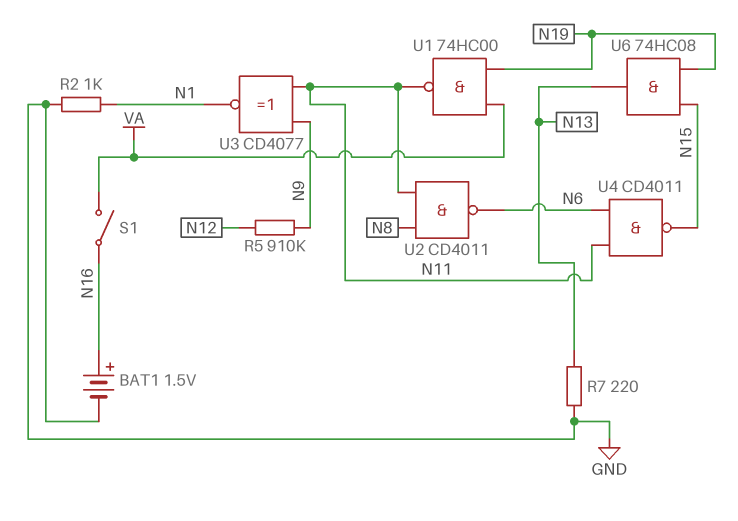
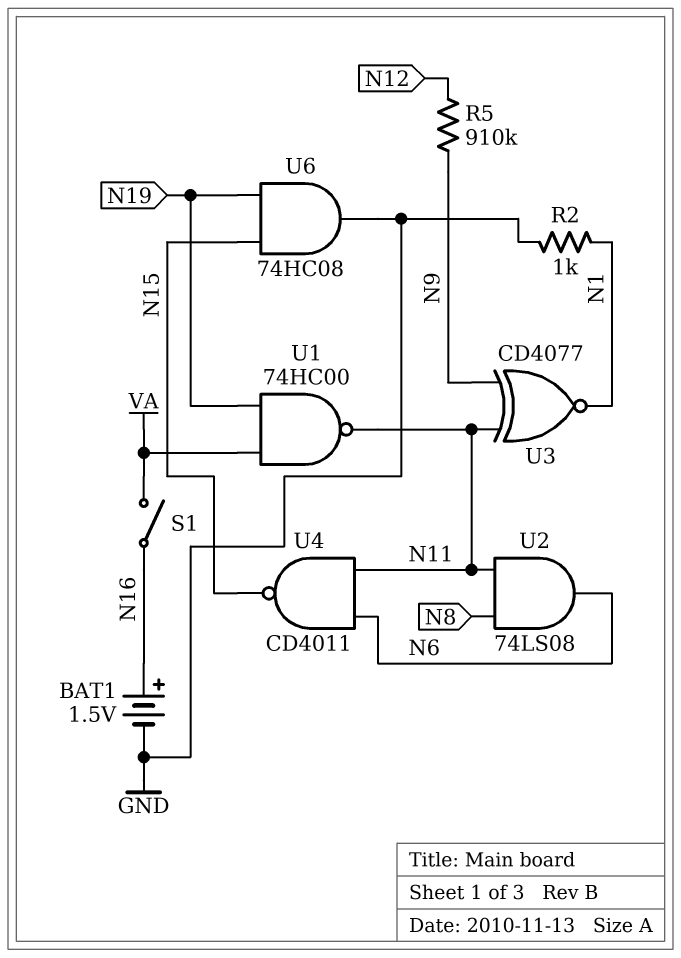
R7: 220 (GND, N13) -> none
U2: NAND CD4011 (in N8, in N11, out N6) -> AND 74LS08 (in N8, in N11, out N6)
U6: AND 74HC08 (in N15, in N19, out N13) -> AND 74HC08 (in N15, in N19, out GND)

